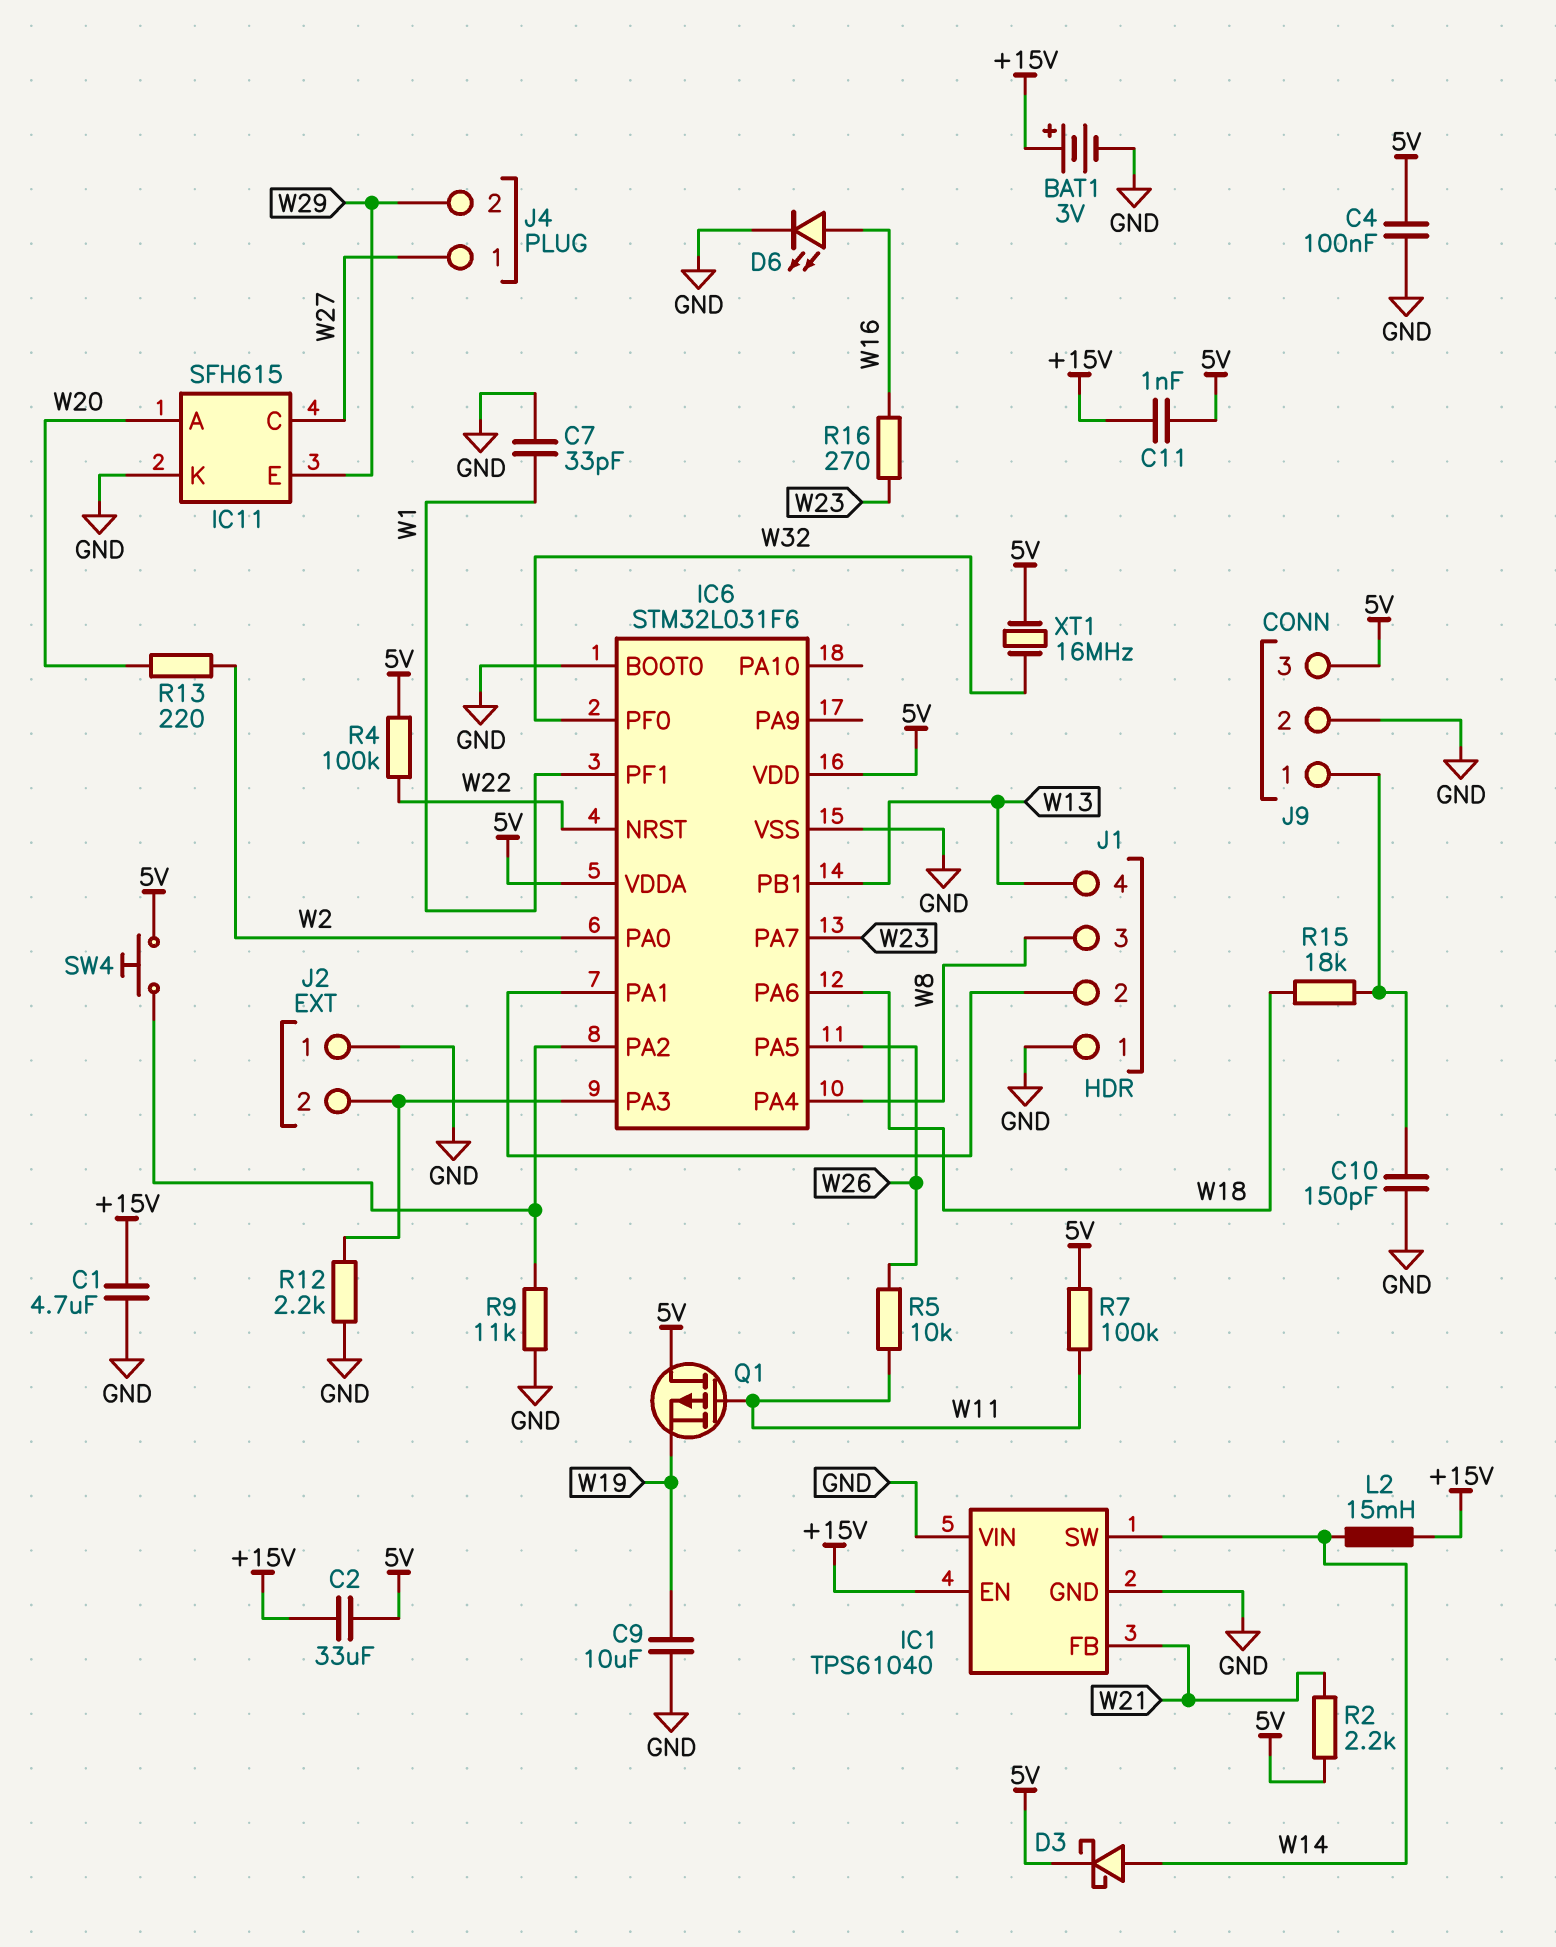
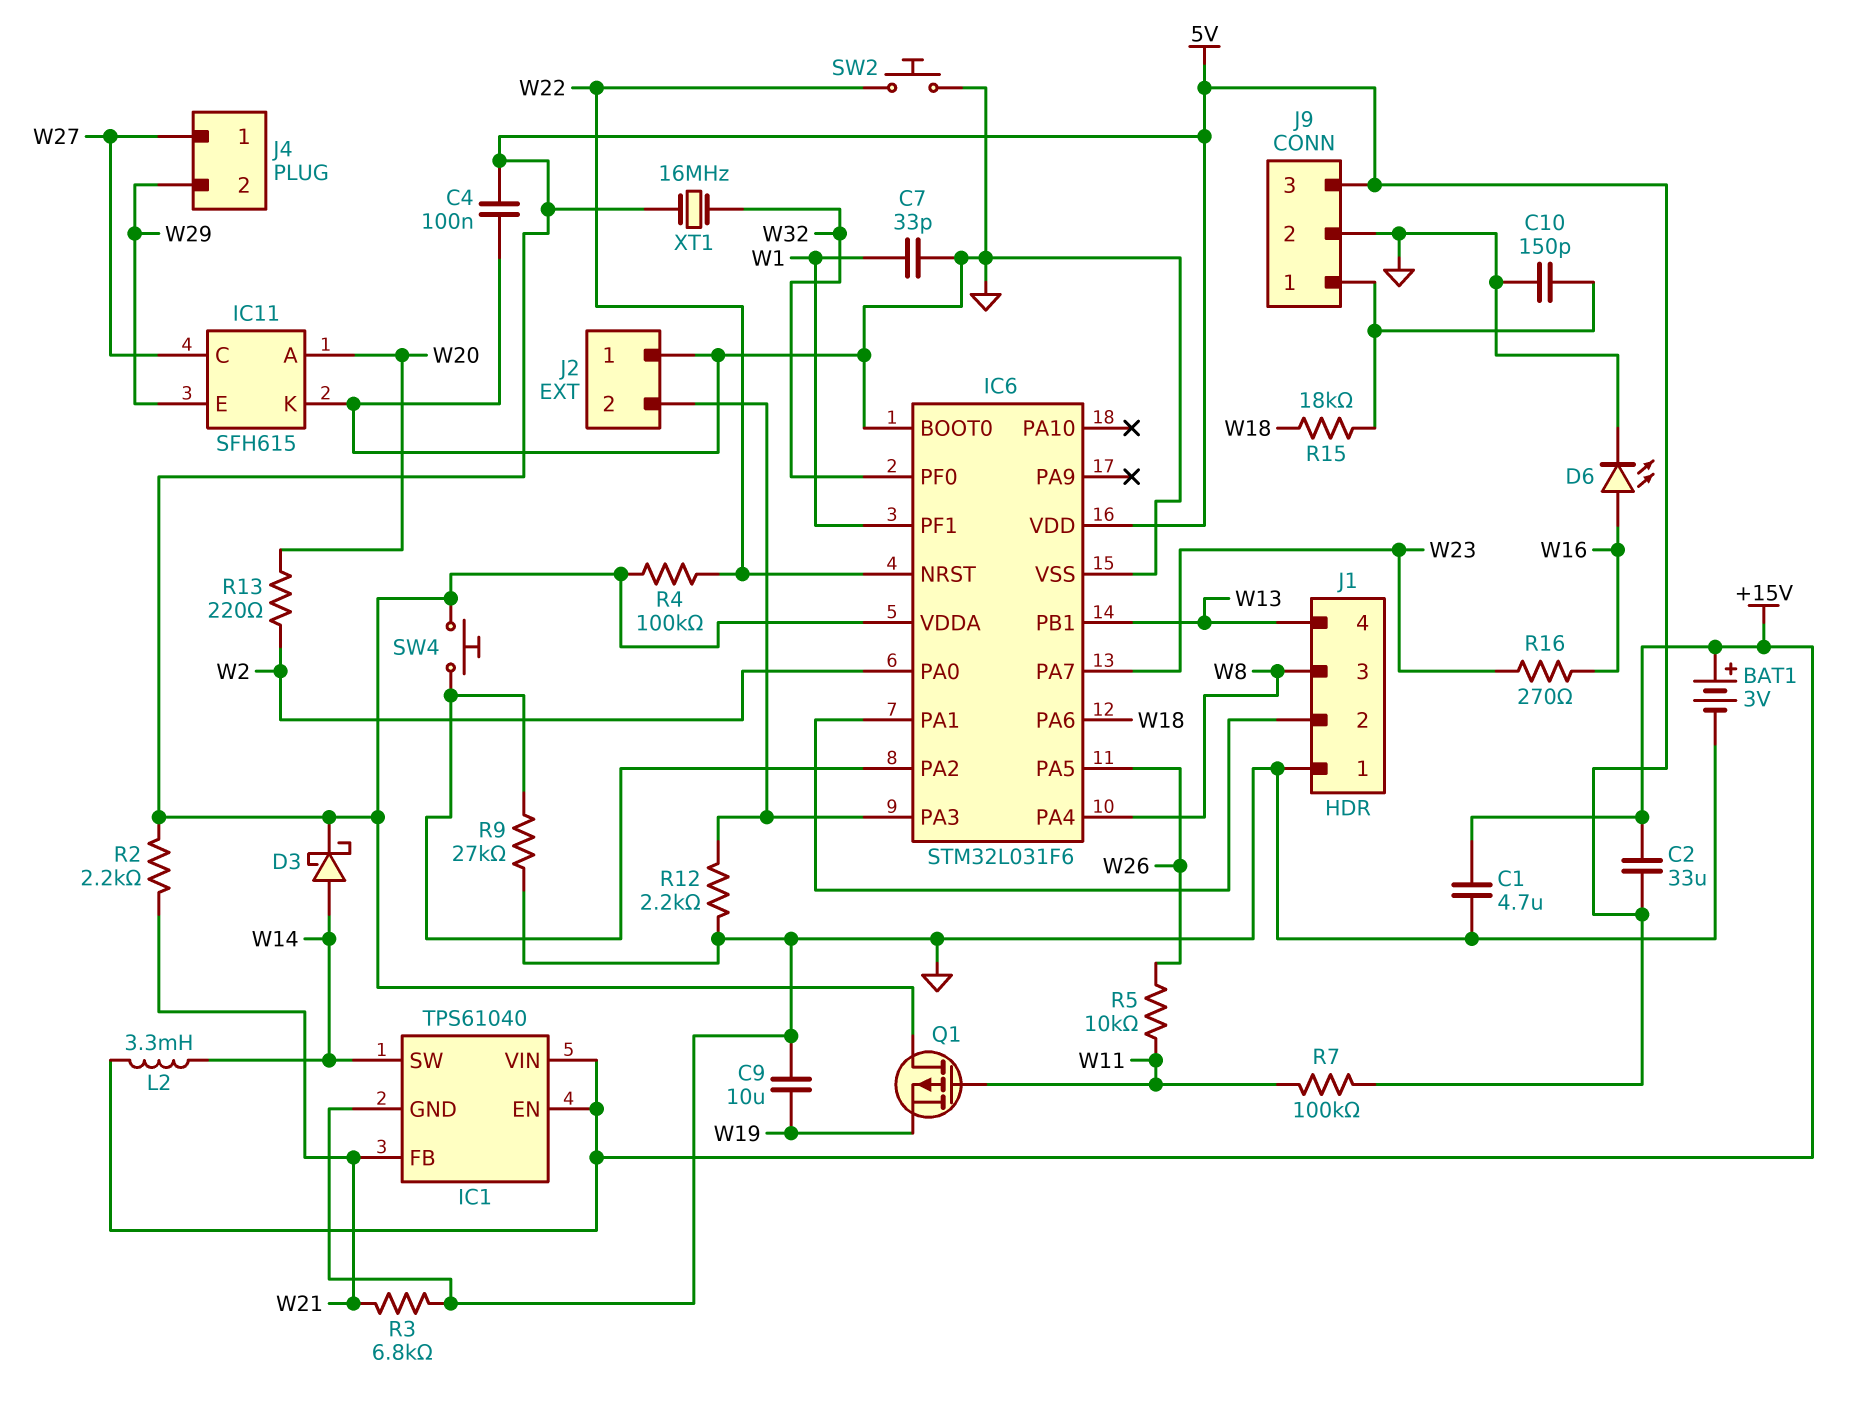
C11: 1nF (+15V, 5V) -> none
IC1 pin VIN: GND -> +15V
L2: 15mH (+15V, W14) -> 3.3mH (+15V, W14)
R3: none -> 6.8k (GND, W21)
R9: 11k (GND, IC6/PA2) -> 27k (GND, IC6/PA2)
SW2: none -> button (GND, W22)

